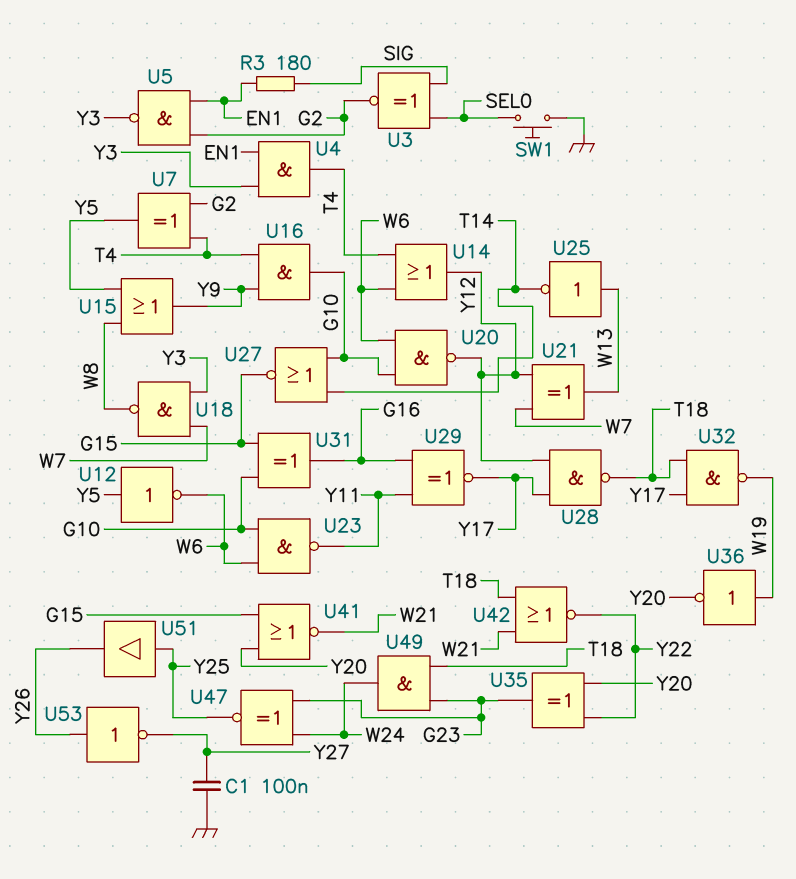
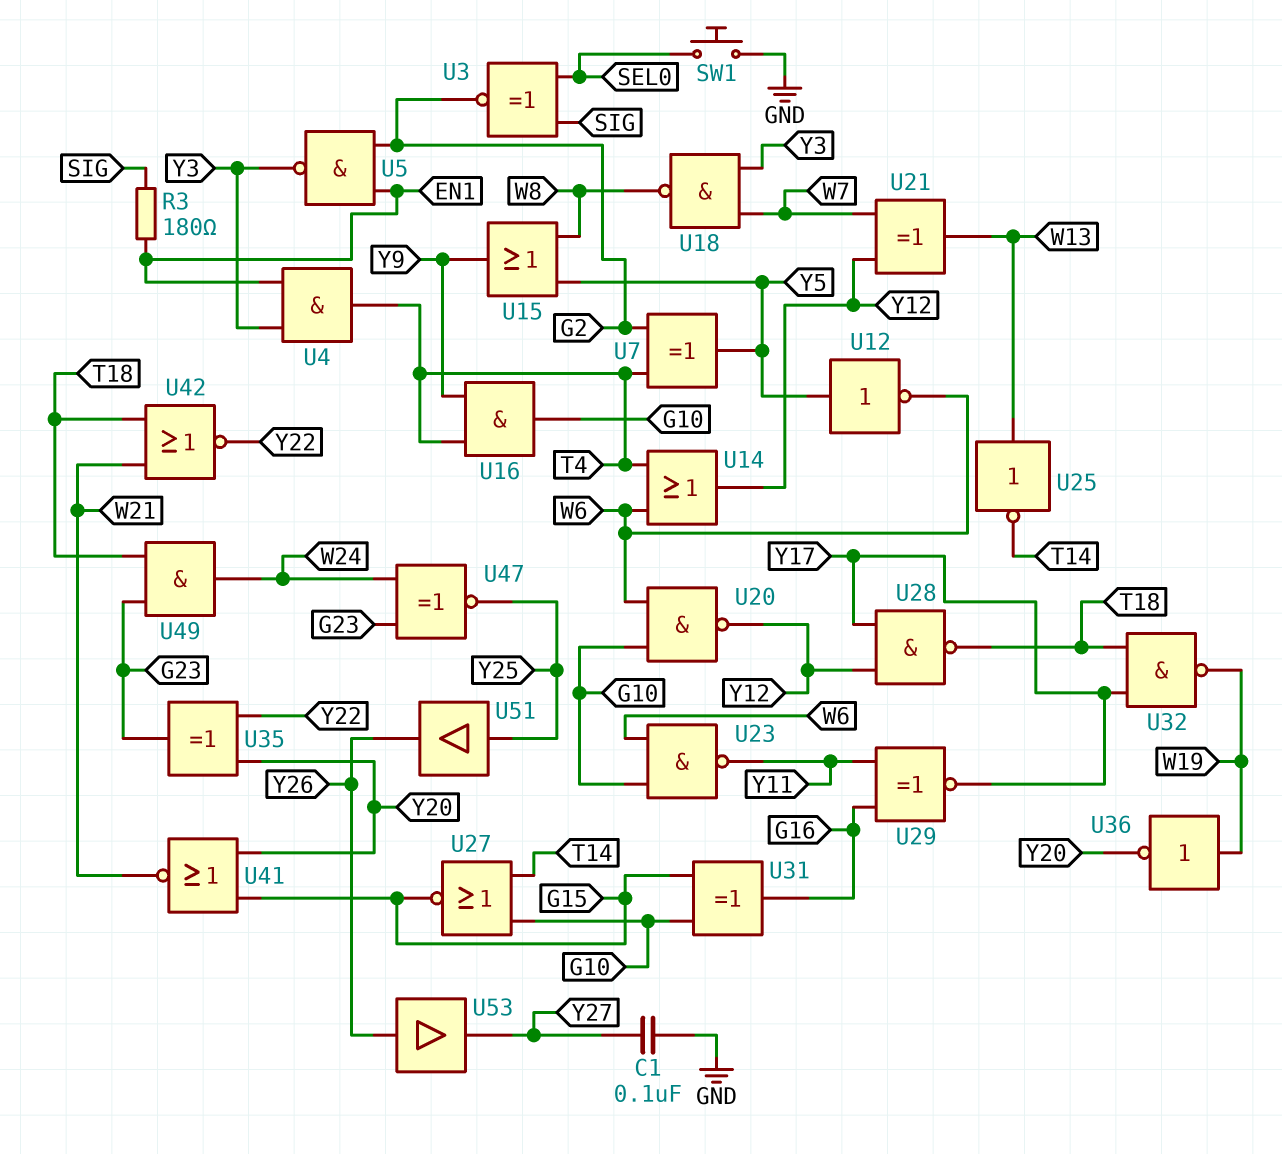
U53: NOT (in Y26, out Y27) -> buffer (in Y26, out Y27)

